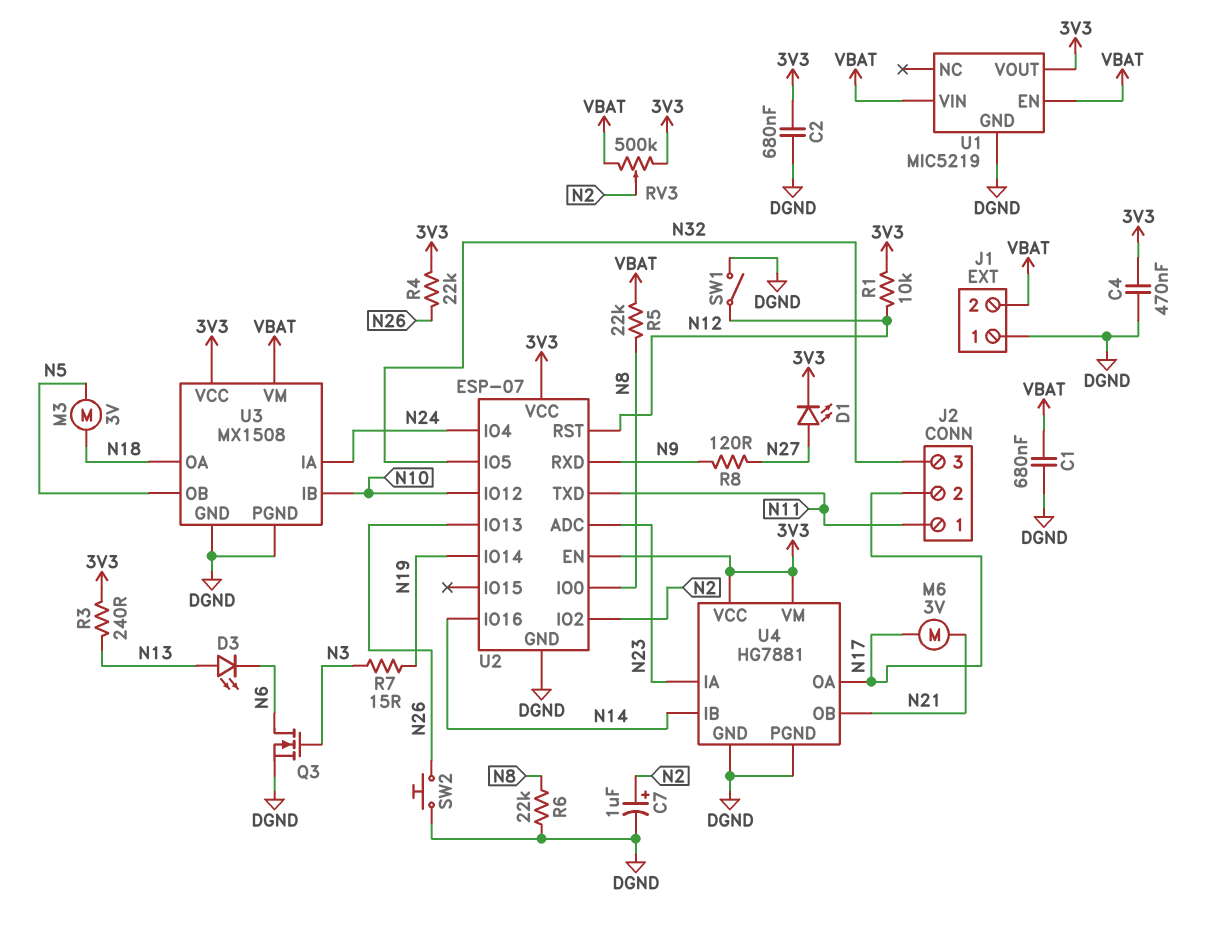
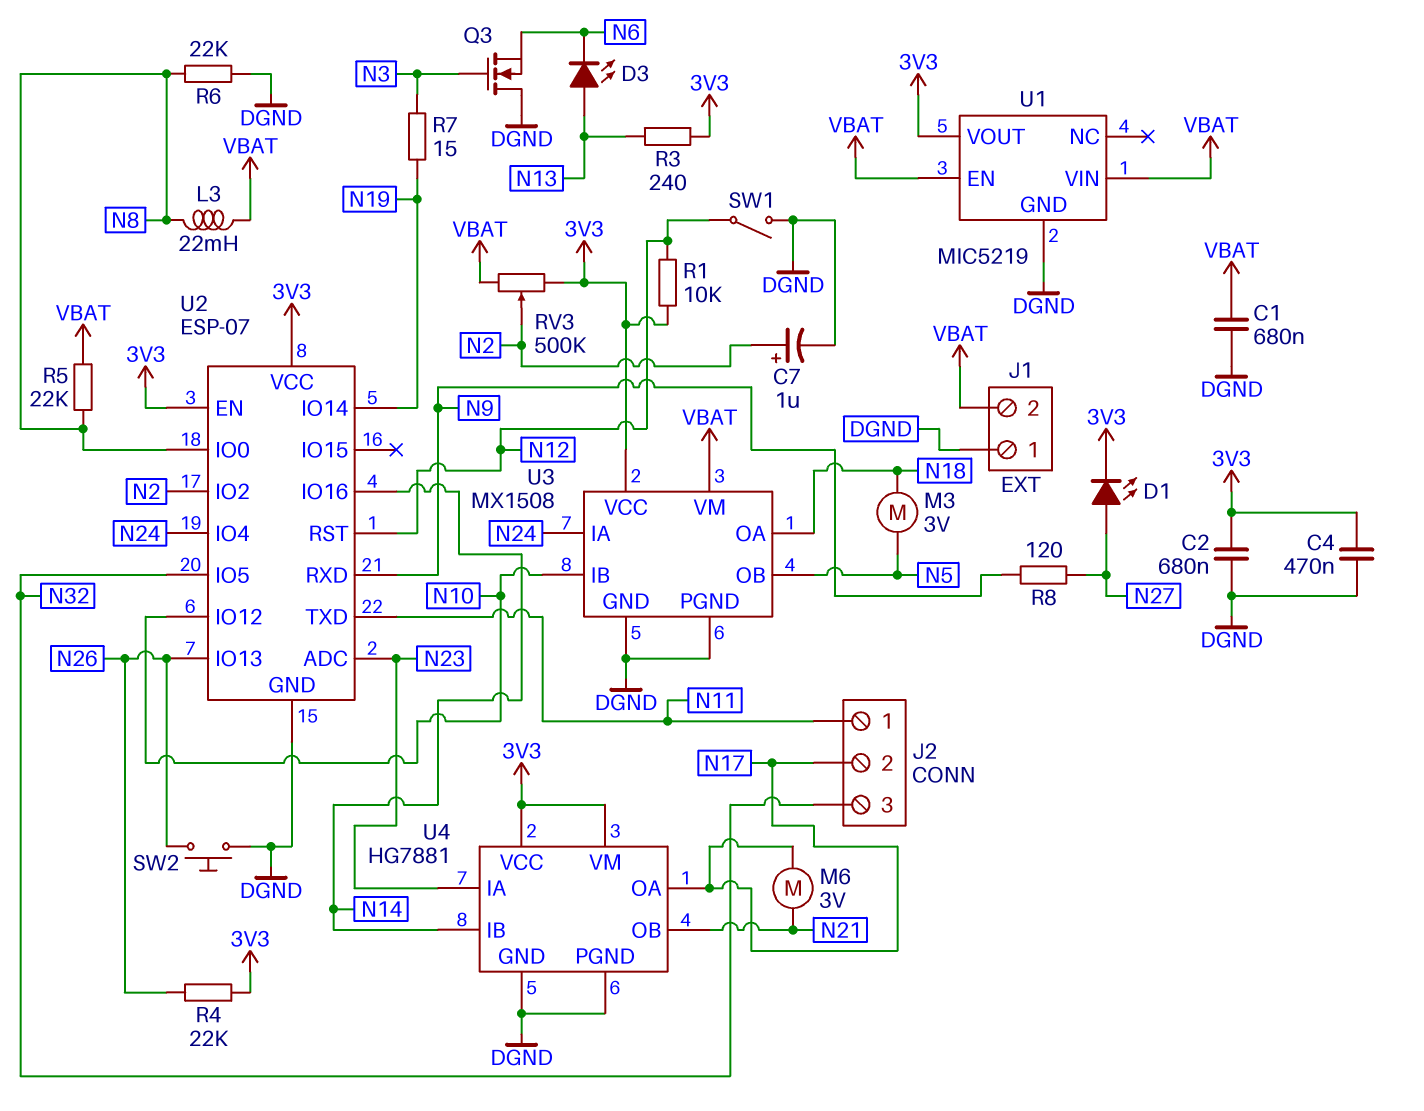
L3: none -> 22mH (N8, VBAT)
Q3: NMOS (G N3, D N6, S DGND) -> NMOS (G N3, D DGND, S N6)

